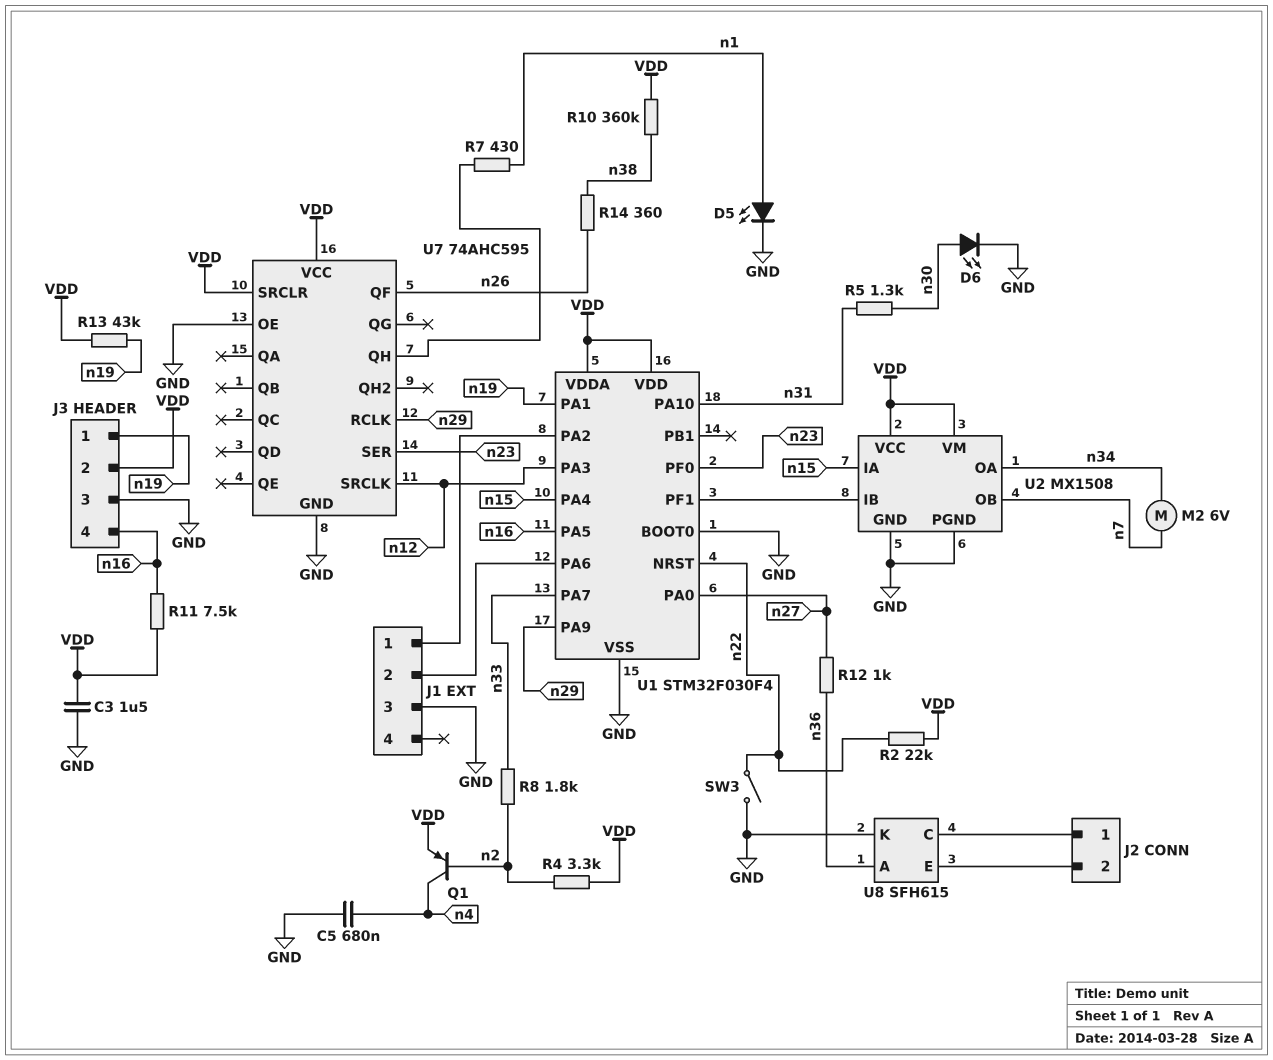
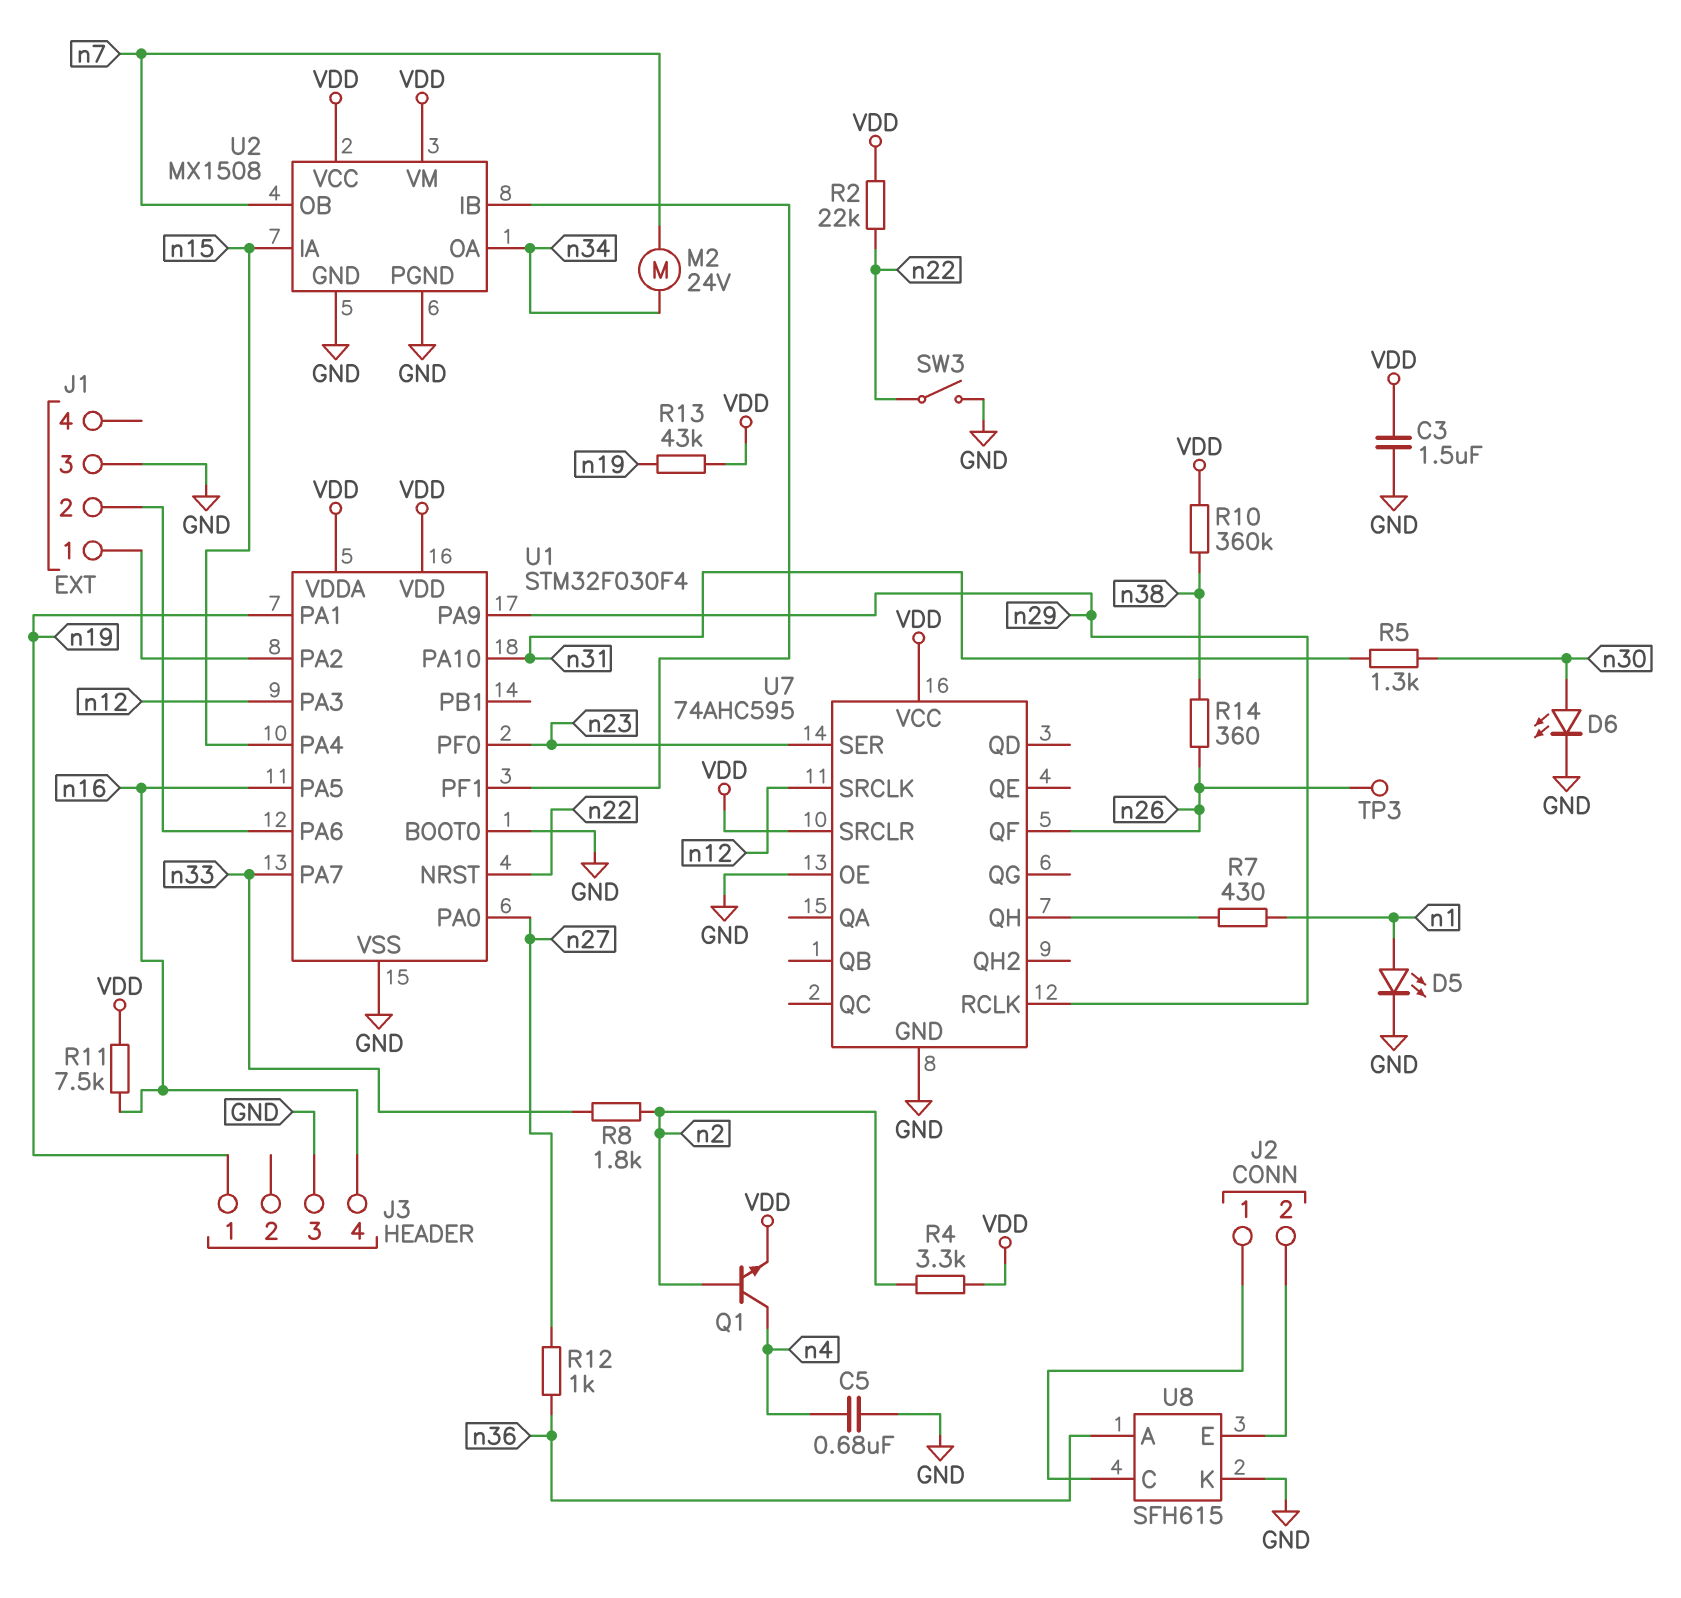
J3 pin 2: VDD -> none
M2: motor 6V (n7, n34) -> motor 24V (n7, n34)
Q1: PNP (B n2, C n4, E VDD) -> NPN (B n2, C n4, E VDD)
TP3: none -> test point (n26)

